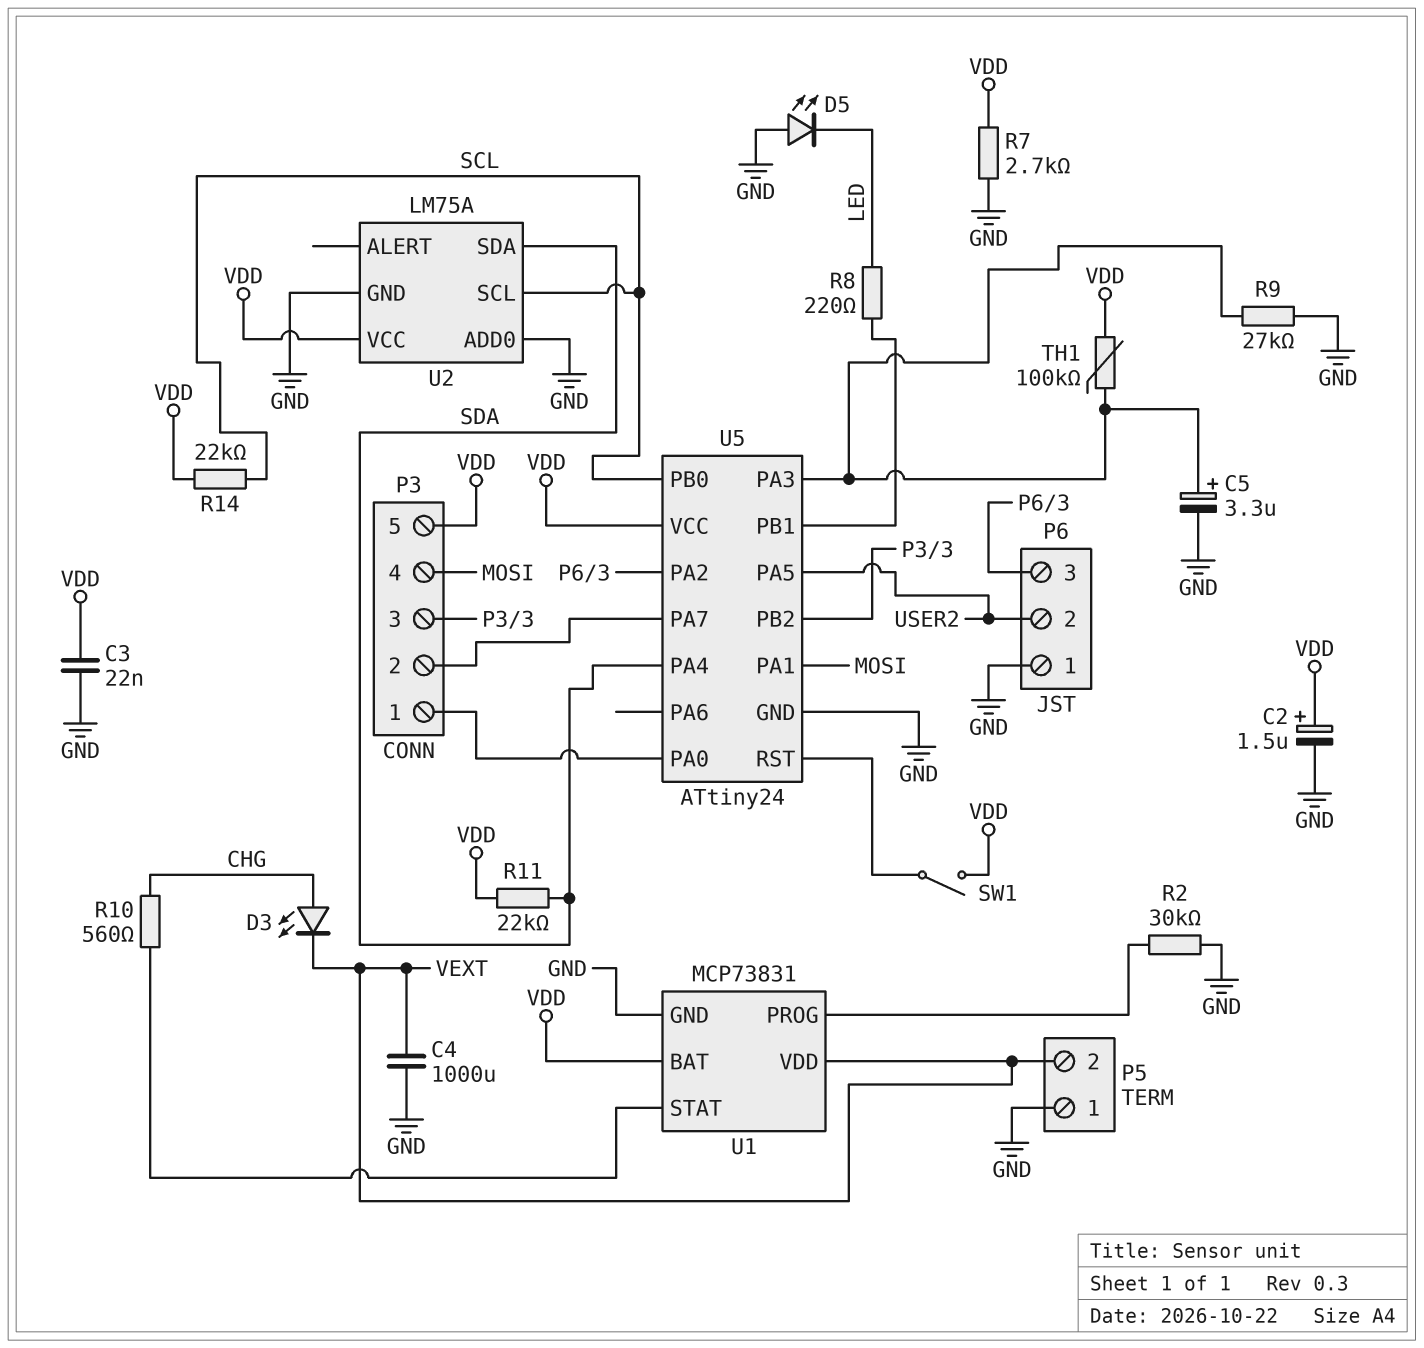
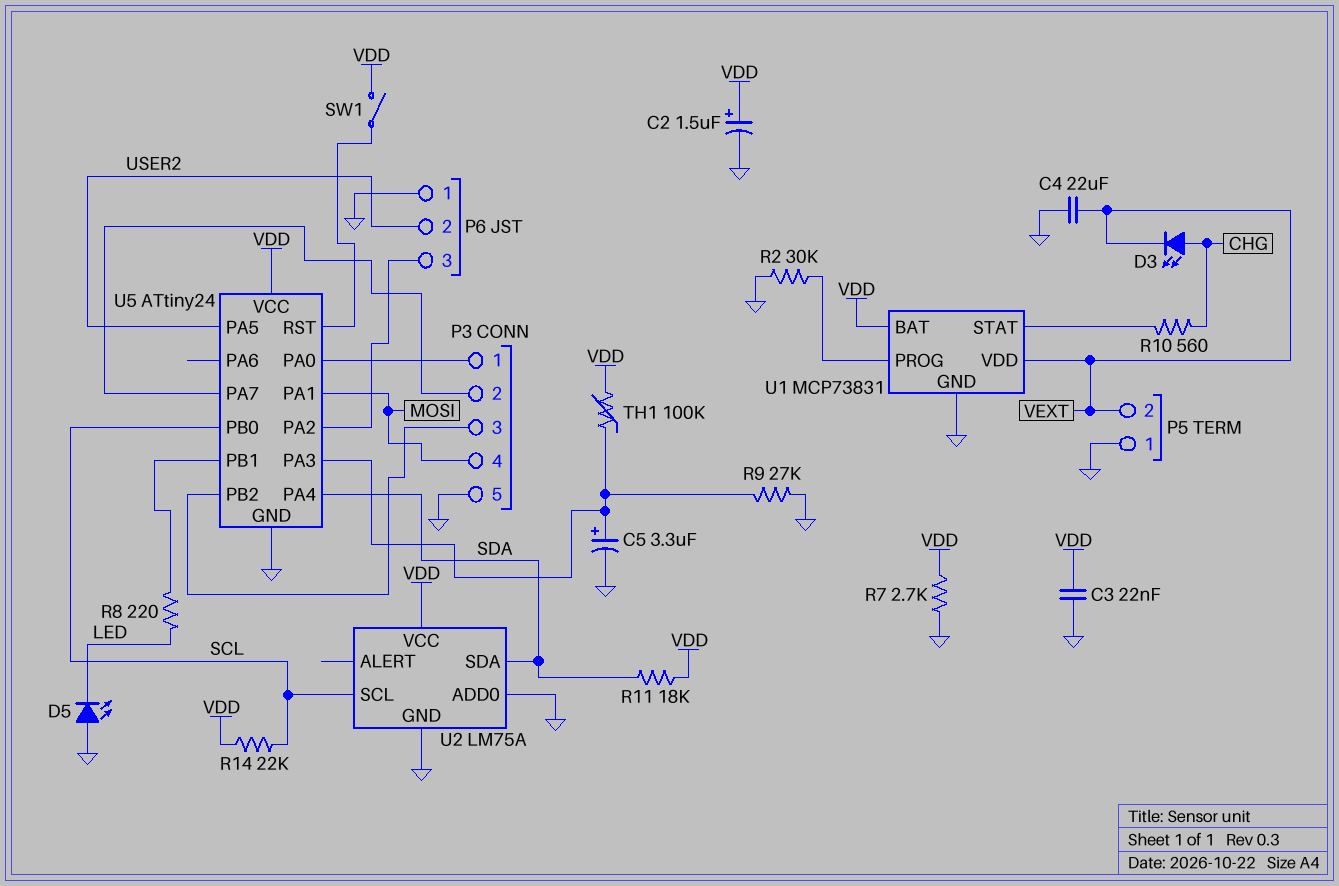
C4: 1000uF (GND, VEXT) -> 22uF (GND, VEXT)
P3 pin 5: VDD -> GND
R11: 22k (SDA, VDD) -> 18k (SDA, VDD)

